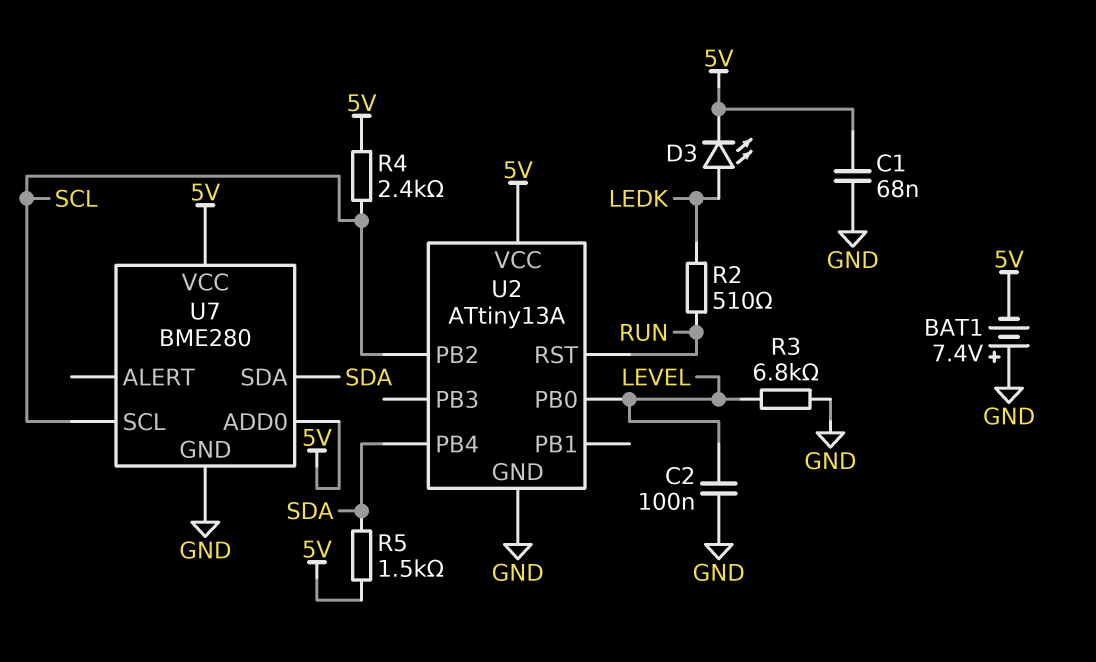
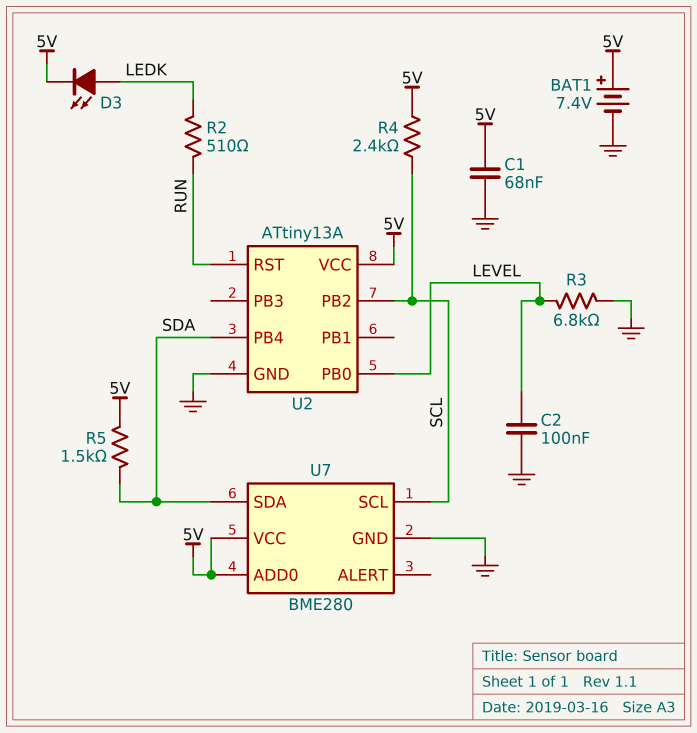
BAT1: 7.4V (plus GND, minus 5V) -> 7.4V (plus 5V, minus GND)

